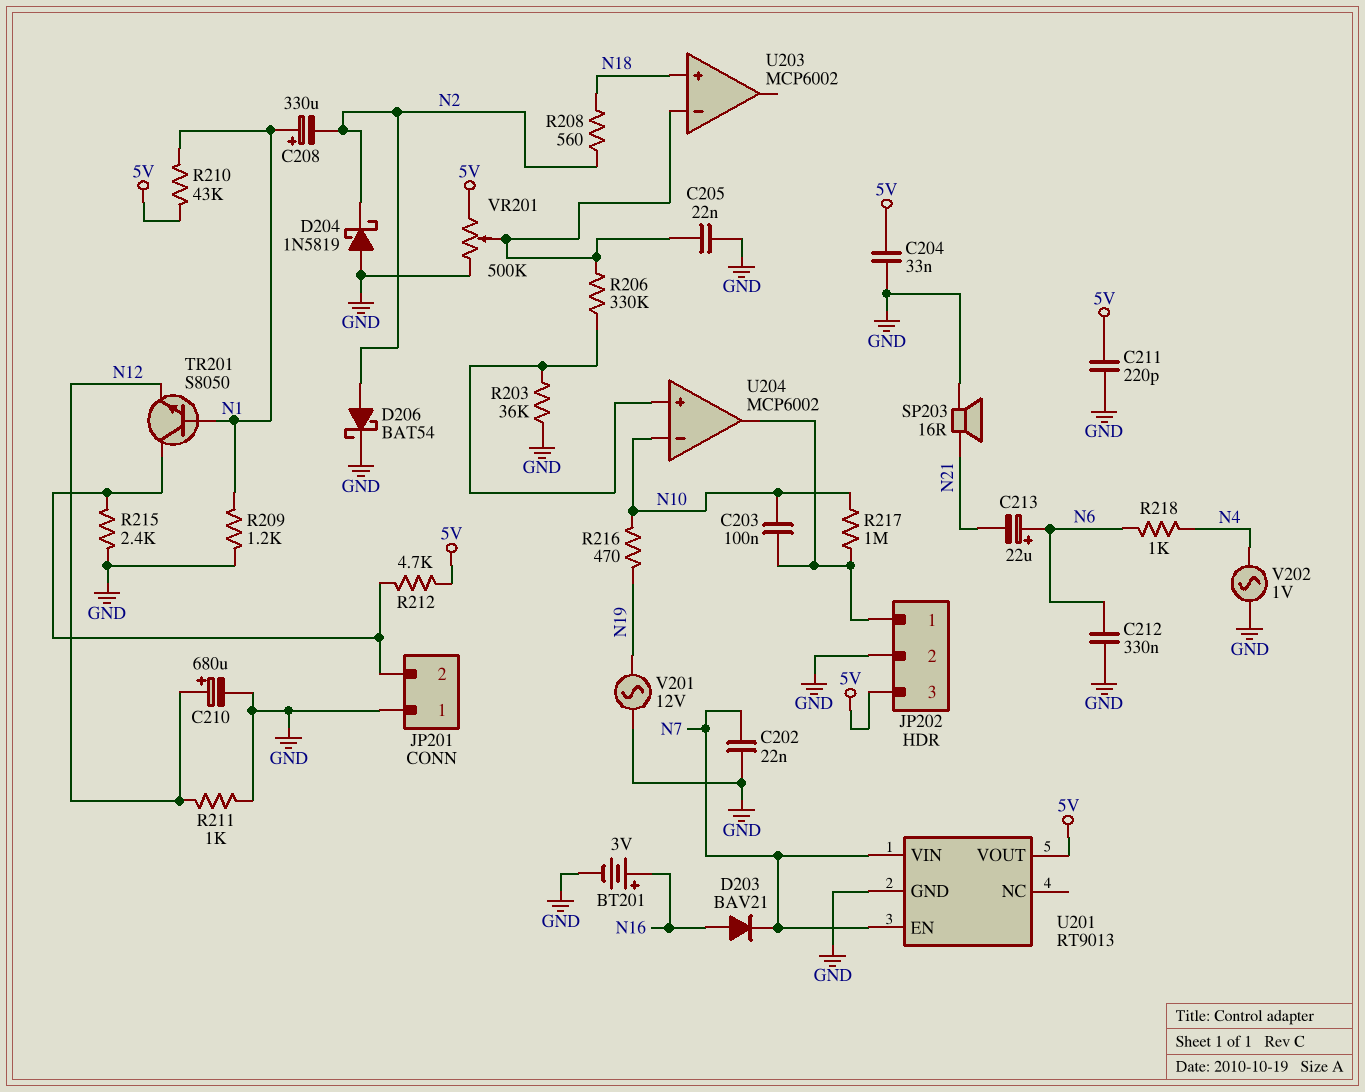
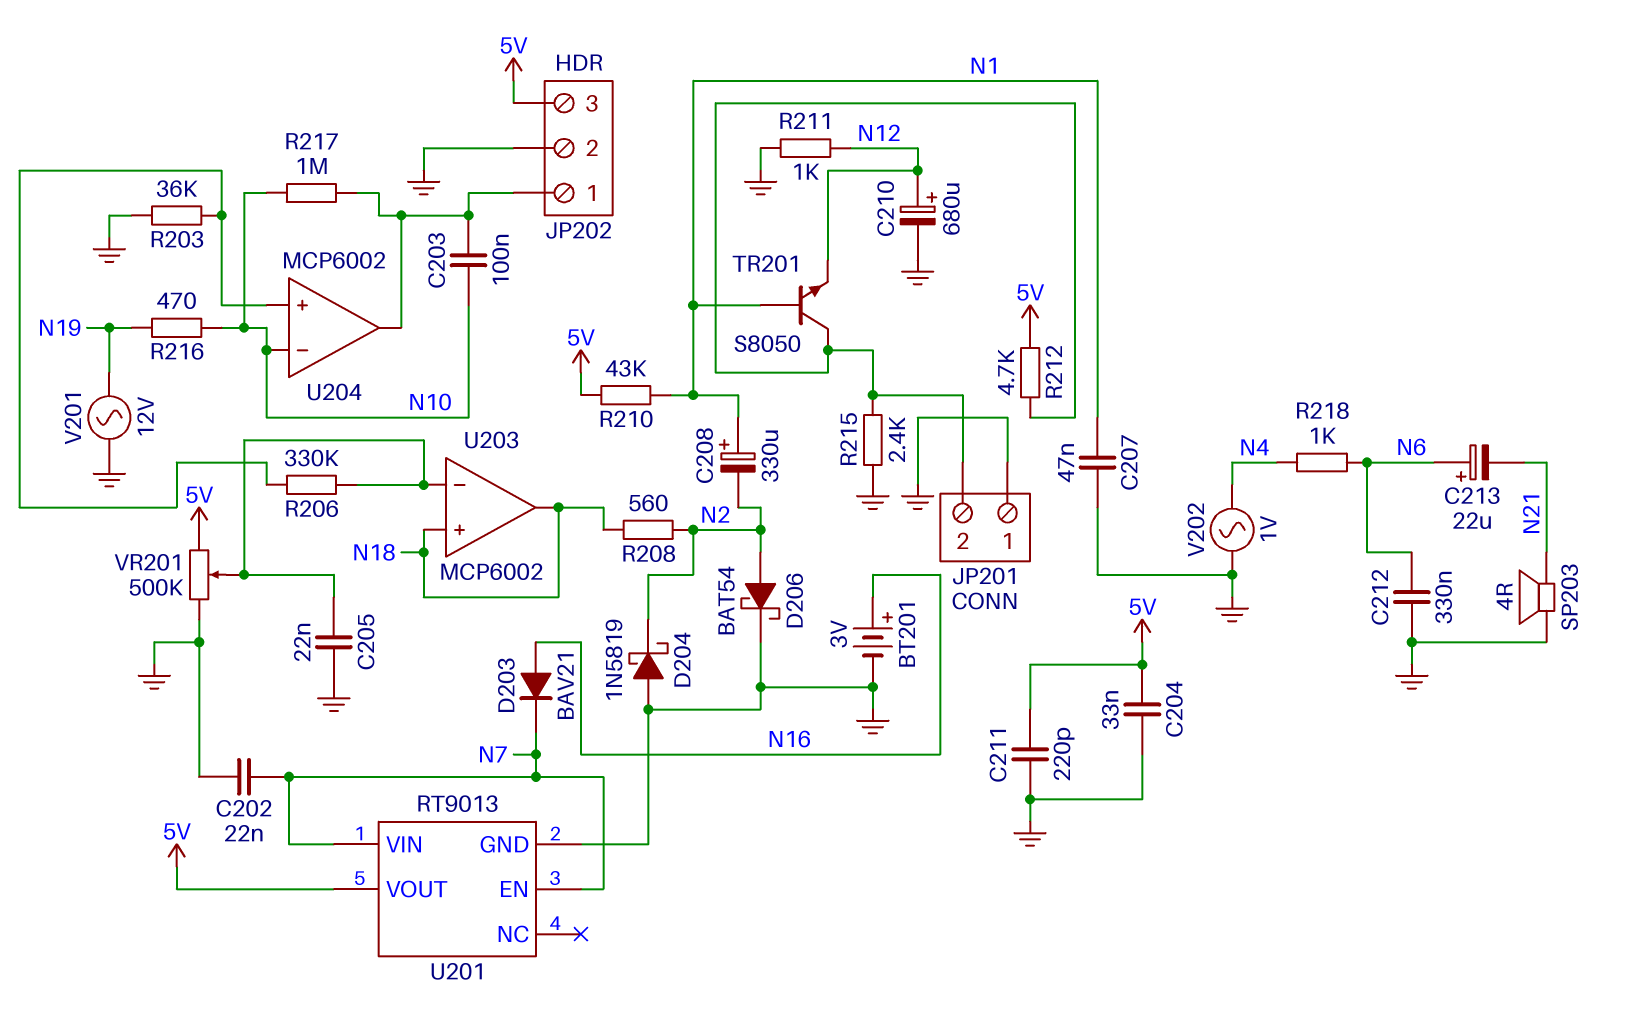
C207: none -> 47nF (GND, N1)
R209: 1.2k (GND, N1) -> none
SP203: speaker 16R (GND, N21) -> speaker 4R (GND, N21)
U203 pin out: none -> N18

